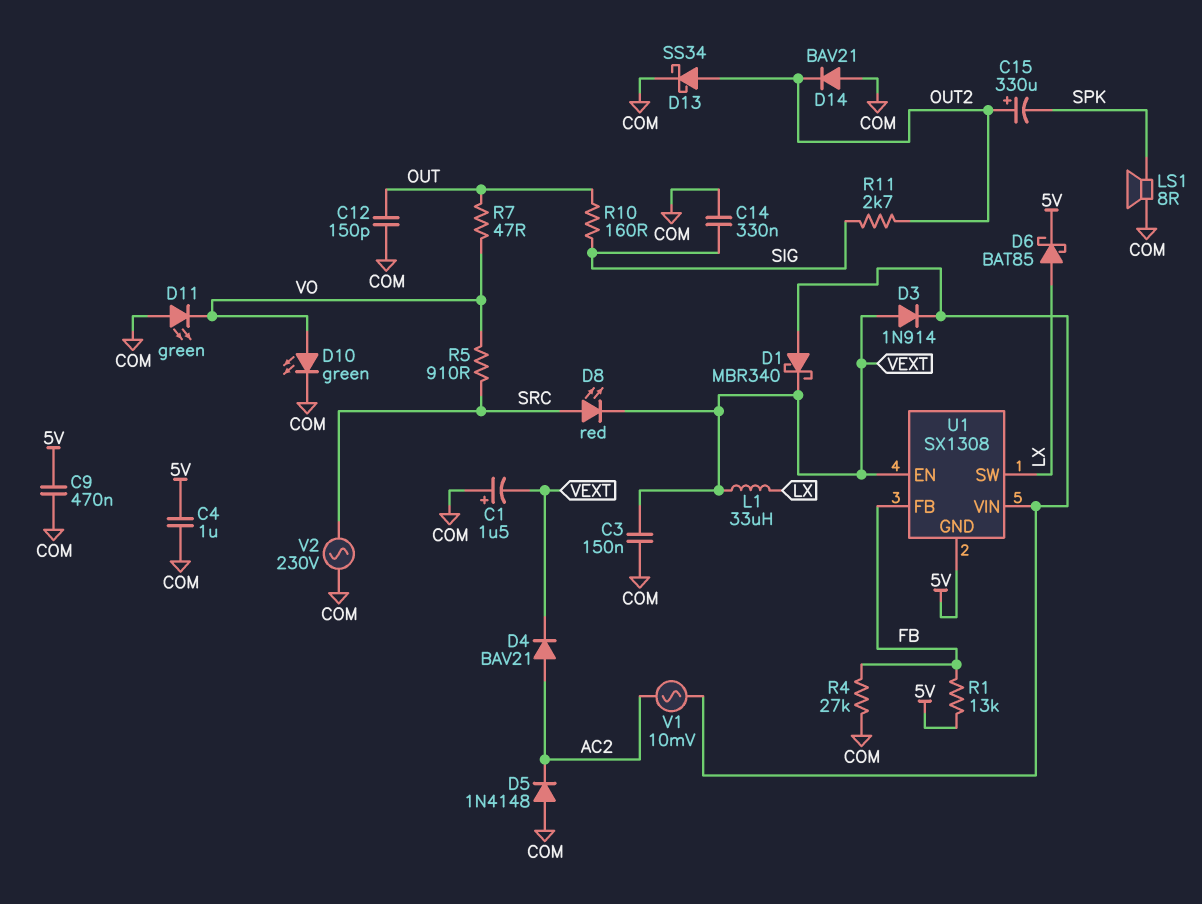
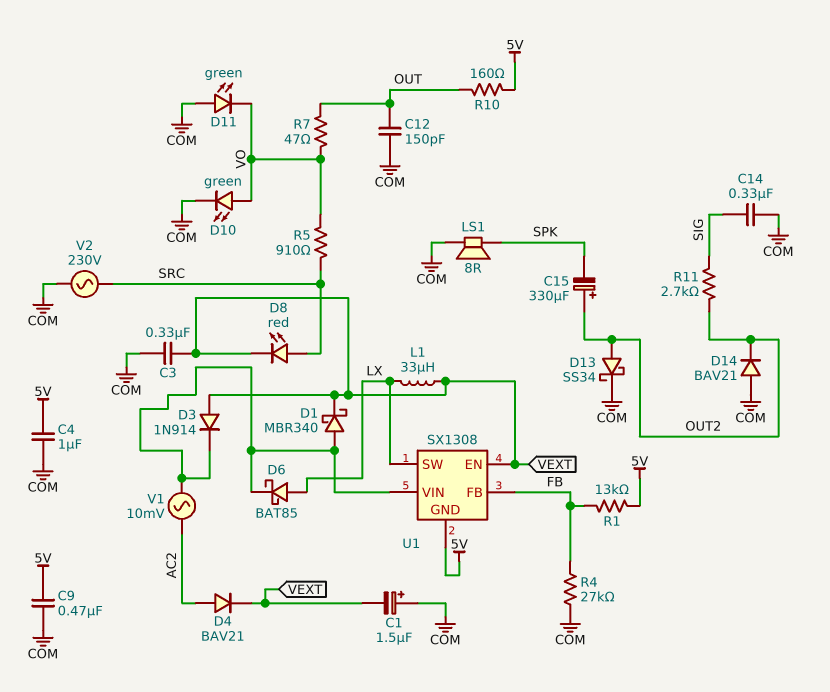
C3: 150nF (COM, VEXT) -> 330nF (COM, VEXT)
D5: diode 1N4148 (A COM, K AC2) -> none
D6: schottky BAT85 (A LX, K 5V) -> schottky BAT85 (A LX, K U1/VIN)
R10: 160 (OUT, SIG) -> 160 (5V, OUT)

